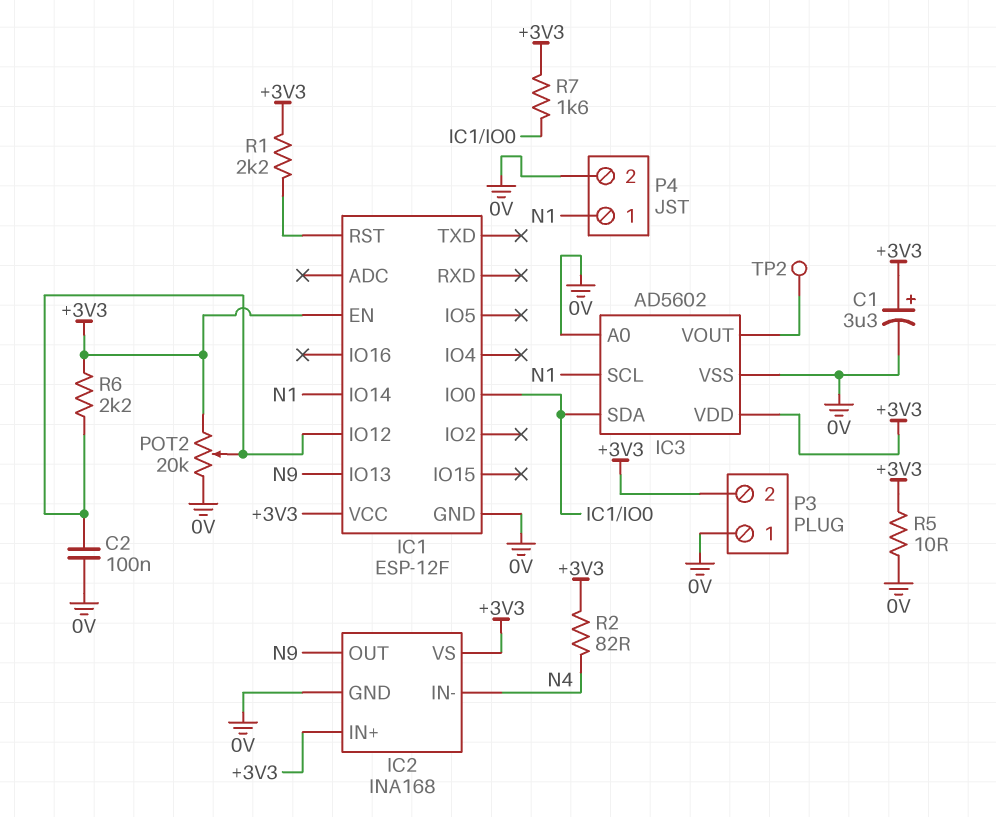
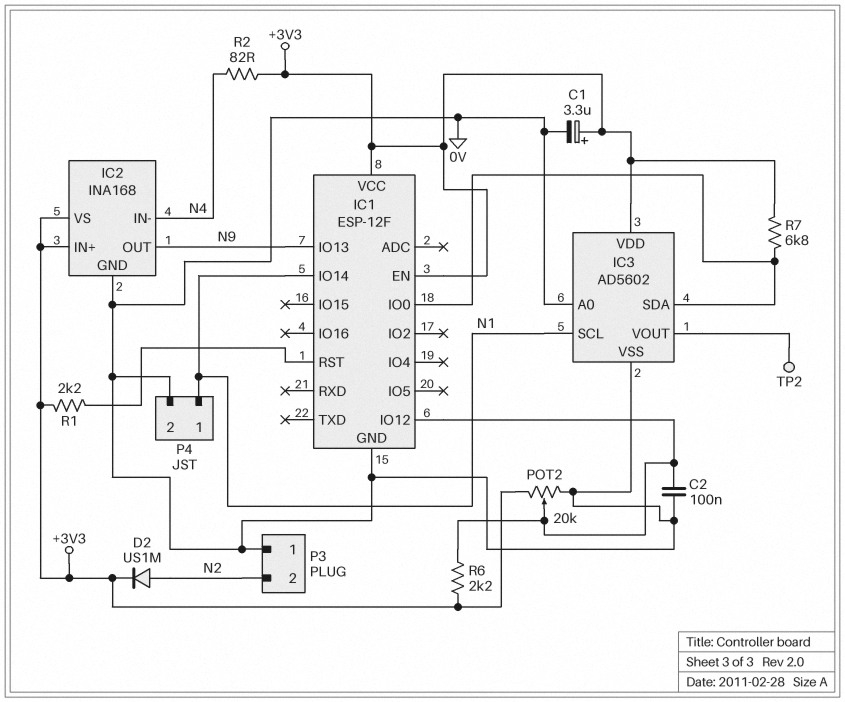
D2: none -> diode US1M (A N2, K +3V3)
P3 pin 2: +3V3 -> N2
R5: 10 (+3V3, 0V) -> none
R7: 1.6k (+3V3, IC1/IO0) -> 6.8k (+3V3, IC1/IO0)

